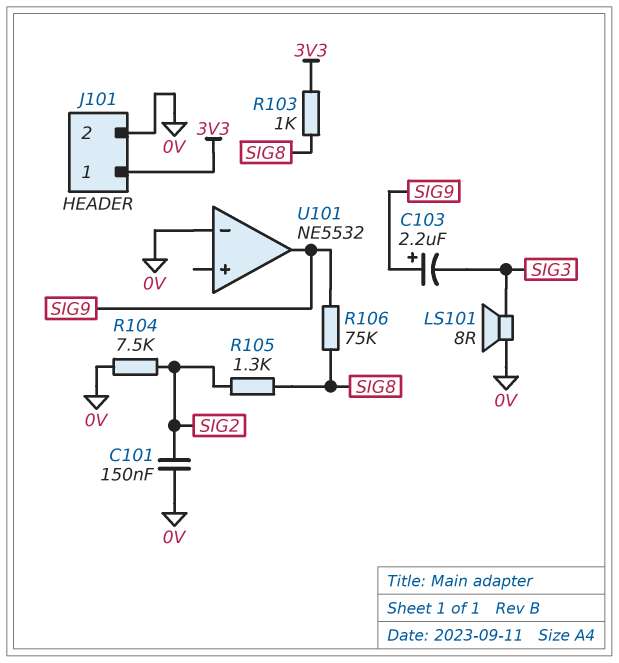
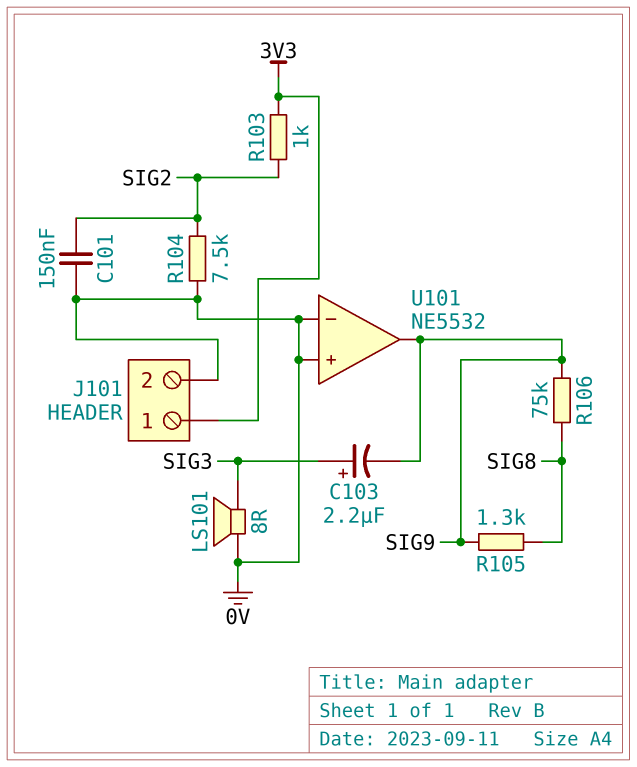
C103: 2.2uF (plus SIG9, minus SIG3) -> 2.2uF (plus SIG3, minus SIG9)
R103: 1k (3V3, SIG8) -> 1k (3V3, SIG2)
R105: 1.3k (SIG2, SIG8) -> 1.3k (SIG8, SIG9)
U101 pin in+: none -> 0V

